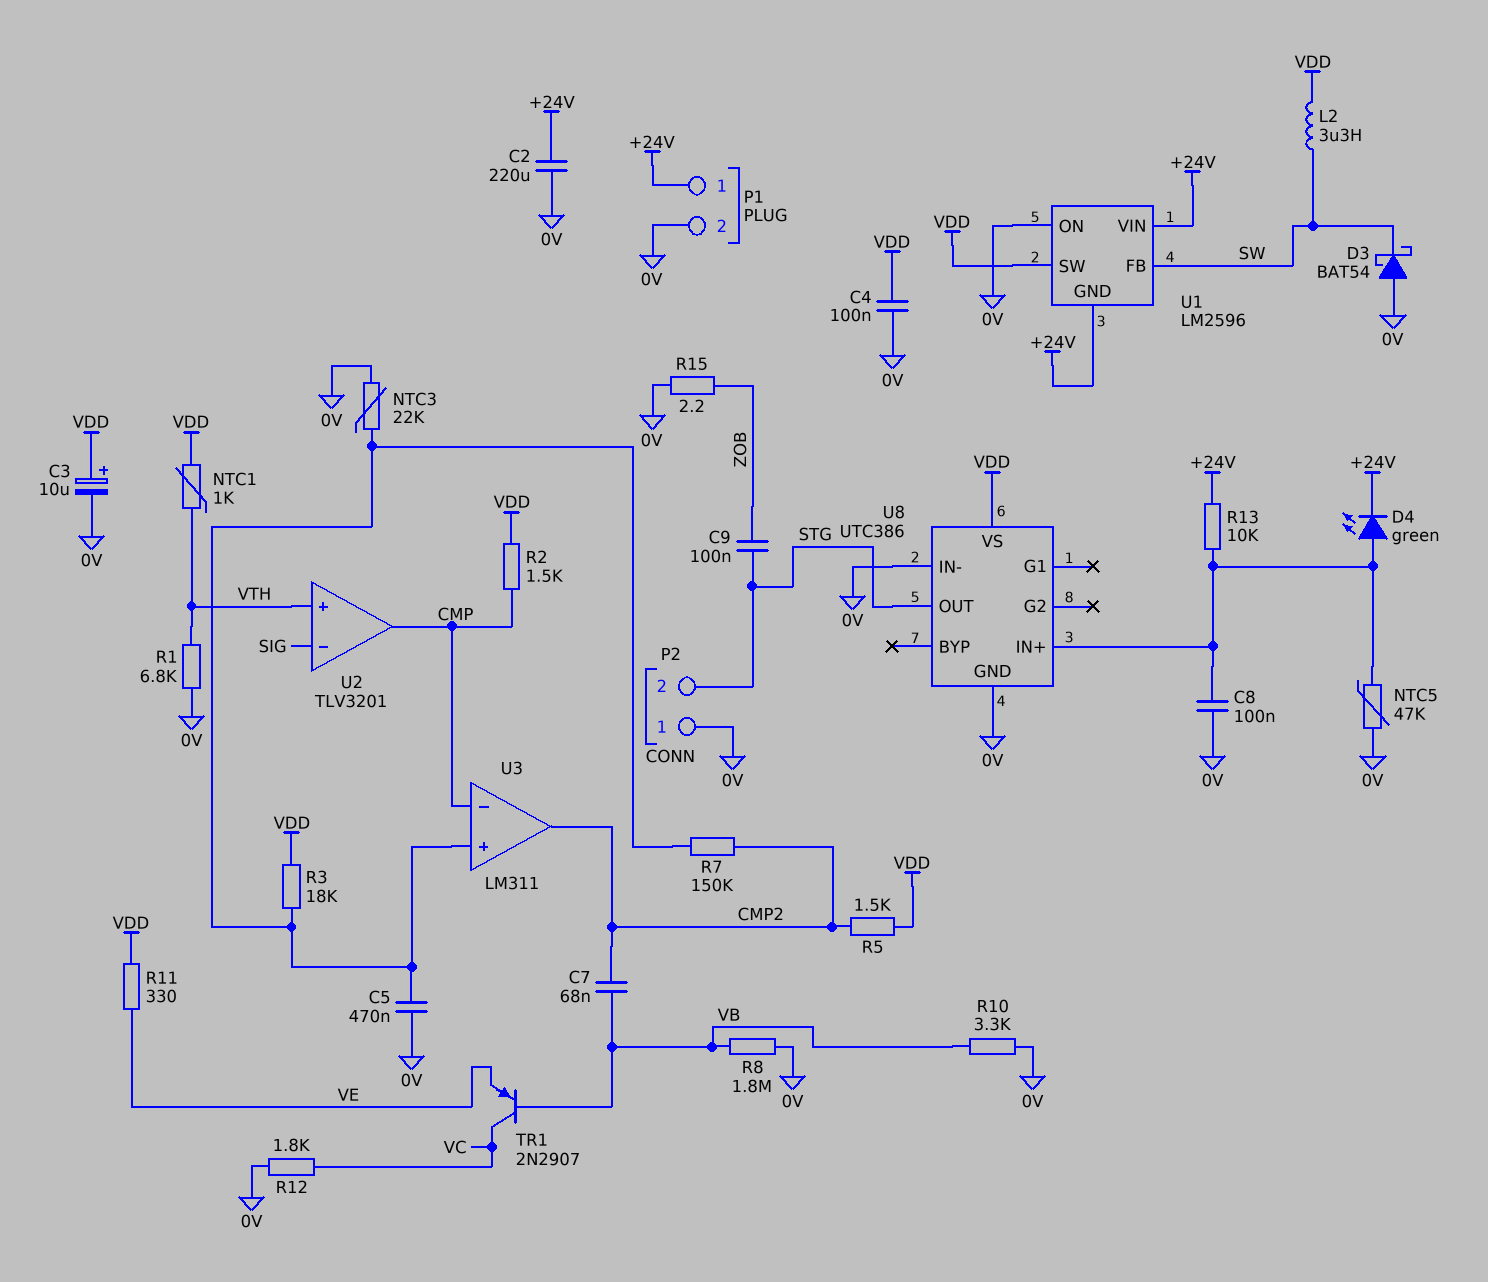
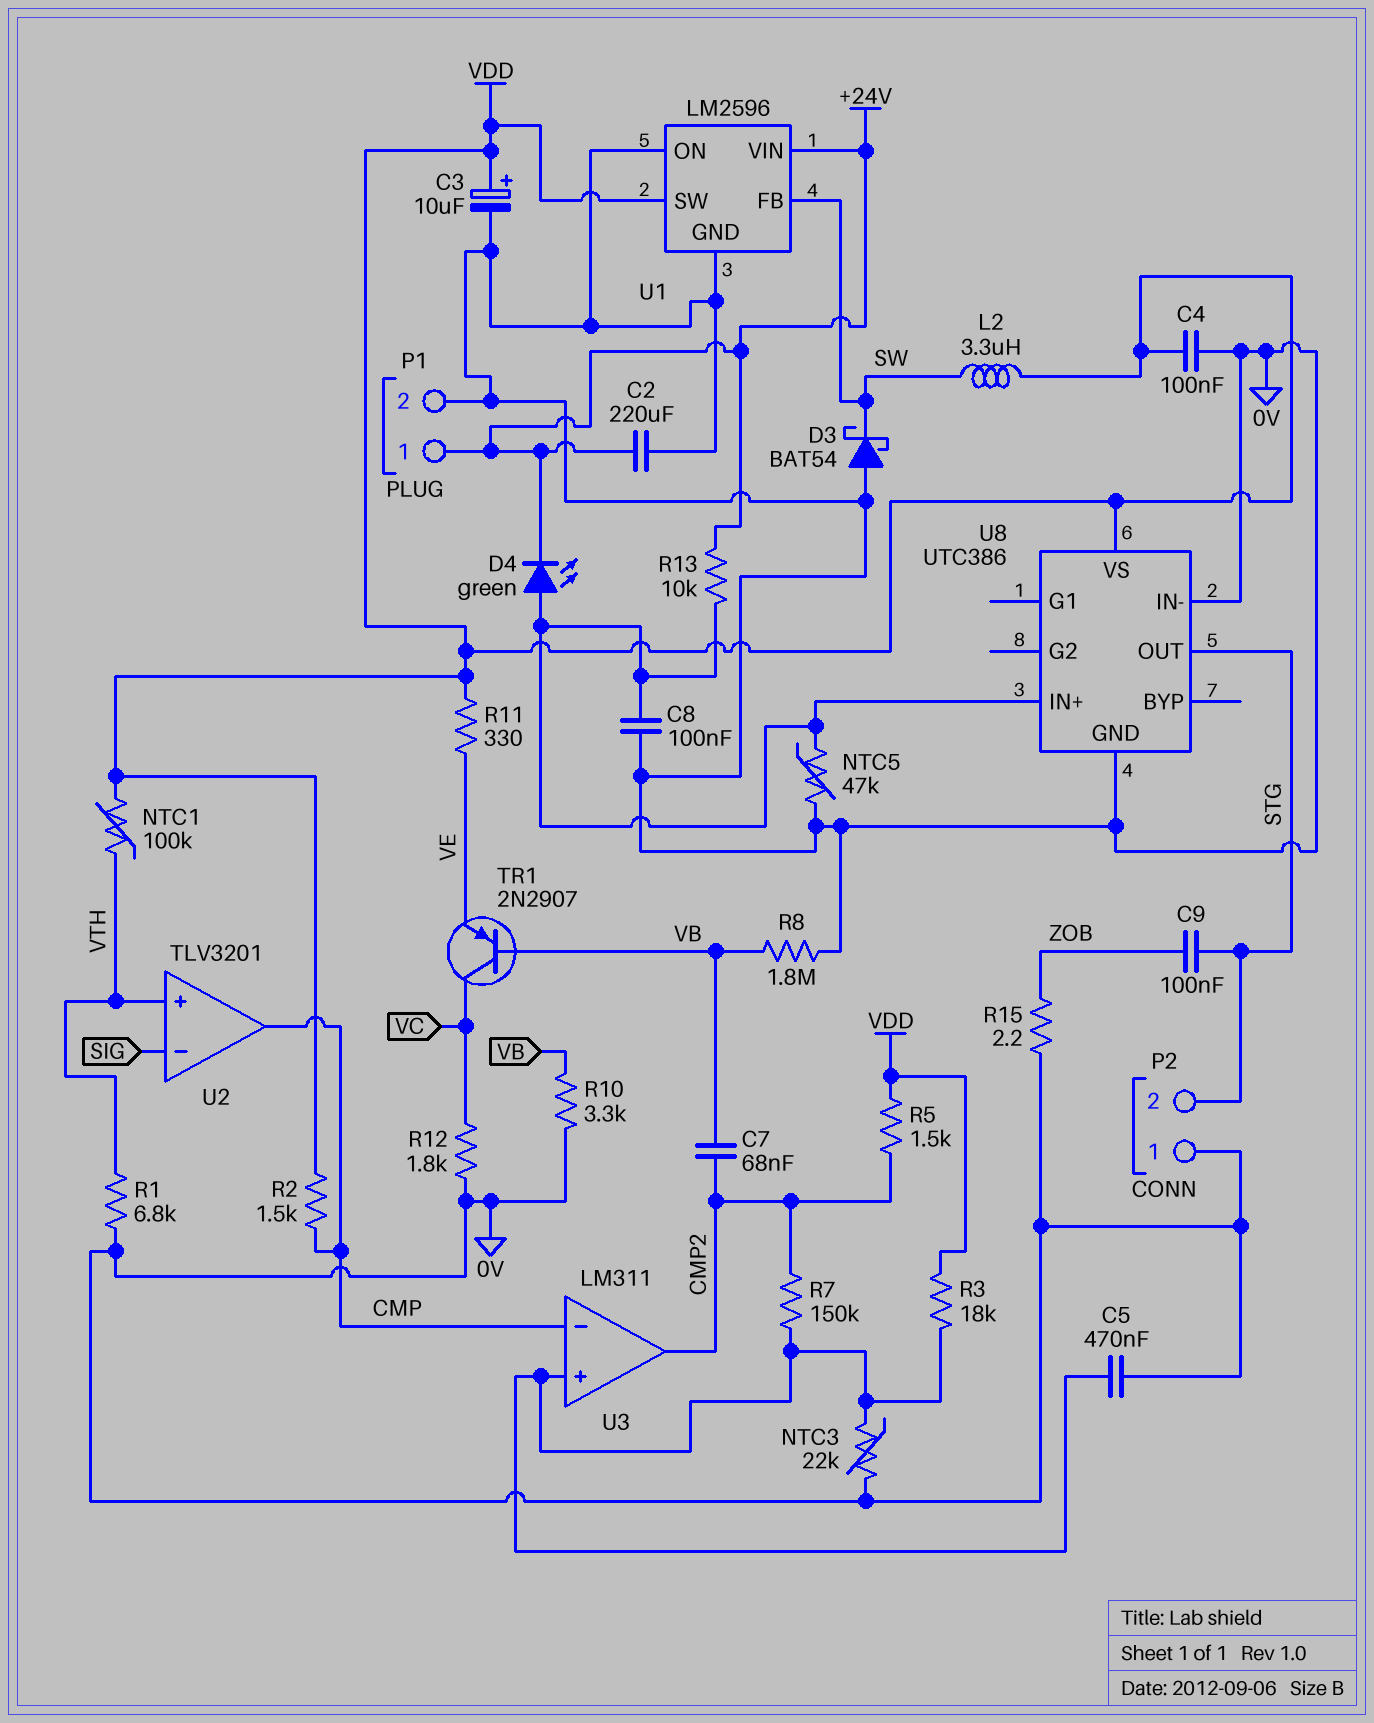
NTC1: 1k (VDD, VTH) -> 100k (VDD, VTH)
U1 pin GND: +24V -> 0V

